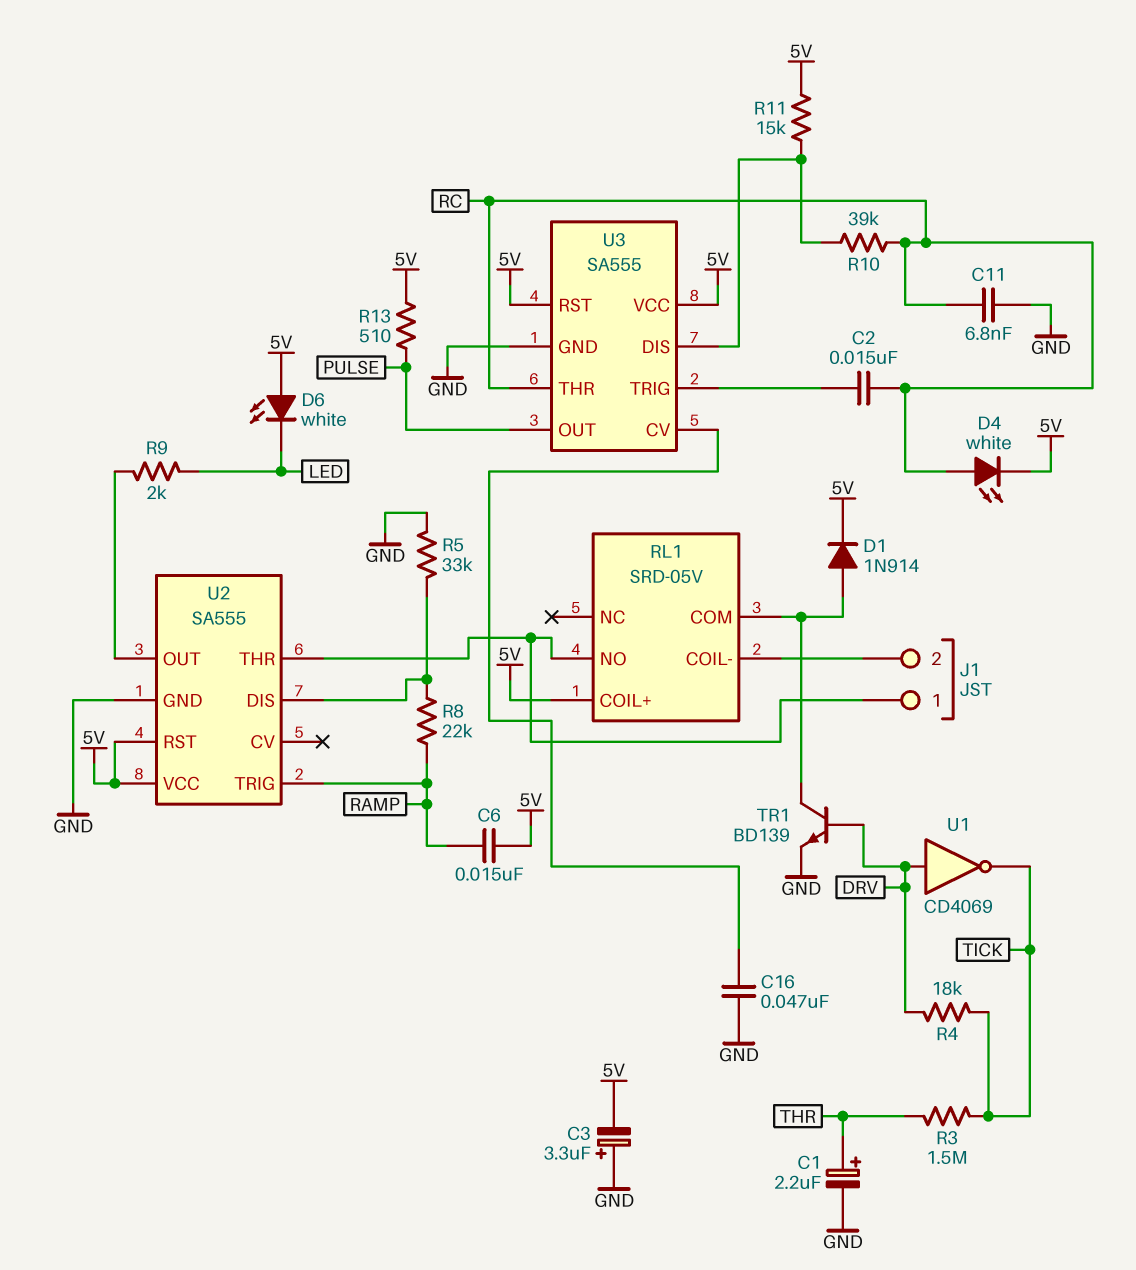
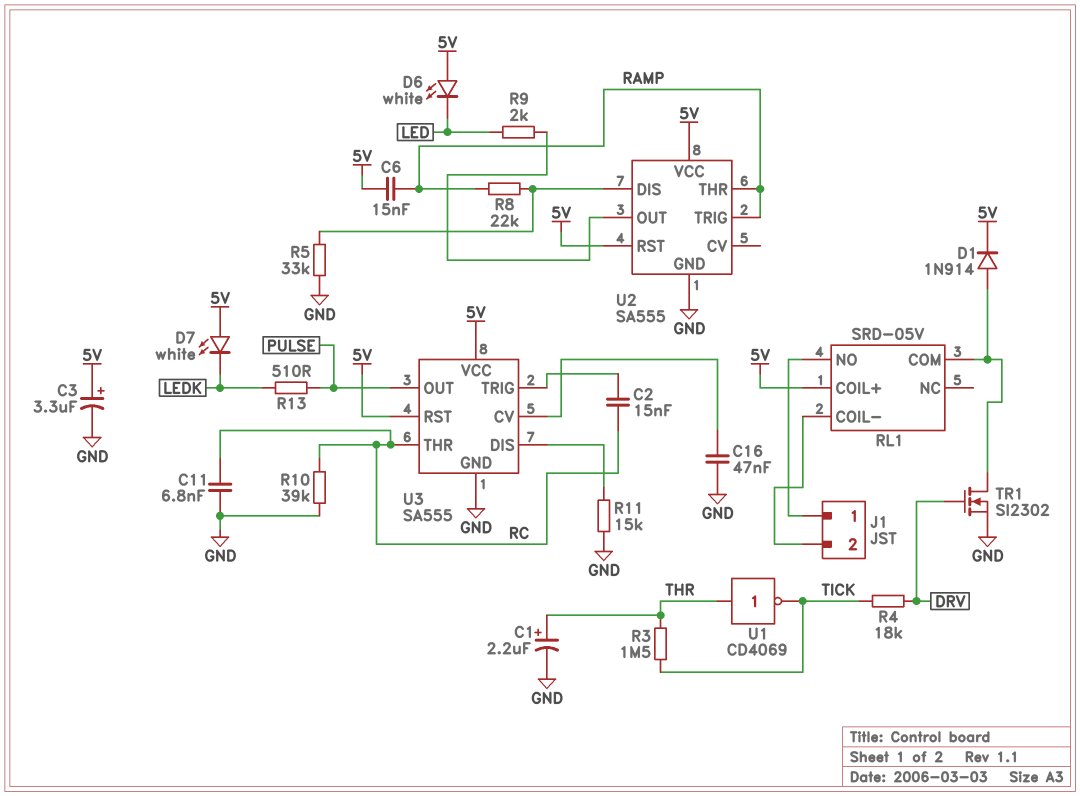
C3: 3.3uF (plus GND, minus 5V) -> 3.3uF (plus 5V, minus GND)
D4: LED white (A RC, K 5V) -> none
D7: none -> LED white (A 5V, K LEDK)
R10: 39k (RC, U3/DIS) -> 39k (GND, RC)
R11: 15k (5V, U3/DIS) -> 15k (GND, U3/DIS)
R13: 510 (5V, PULSE) -> 510 (LEDK, PULSE)
TR1: NPN BD139 (B DRV, C RL1/COM, E GND) -> NMOS SI2302 (G DRV, D RL1/COM, S GND)
U1: NOT CD4069 (in DRV, out TICK) -> NOT CD4069 (in THR, out TICK)
U2 pin THR: J1/1 -> RAMP

